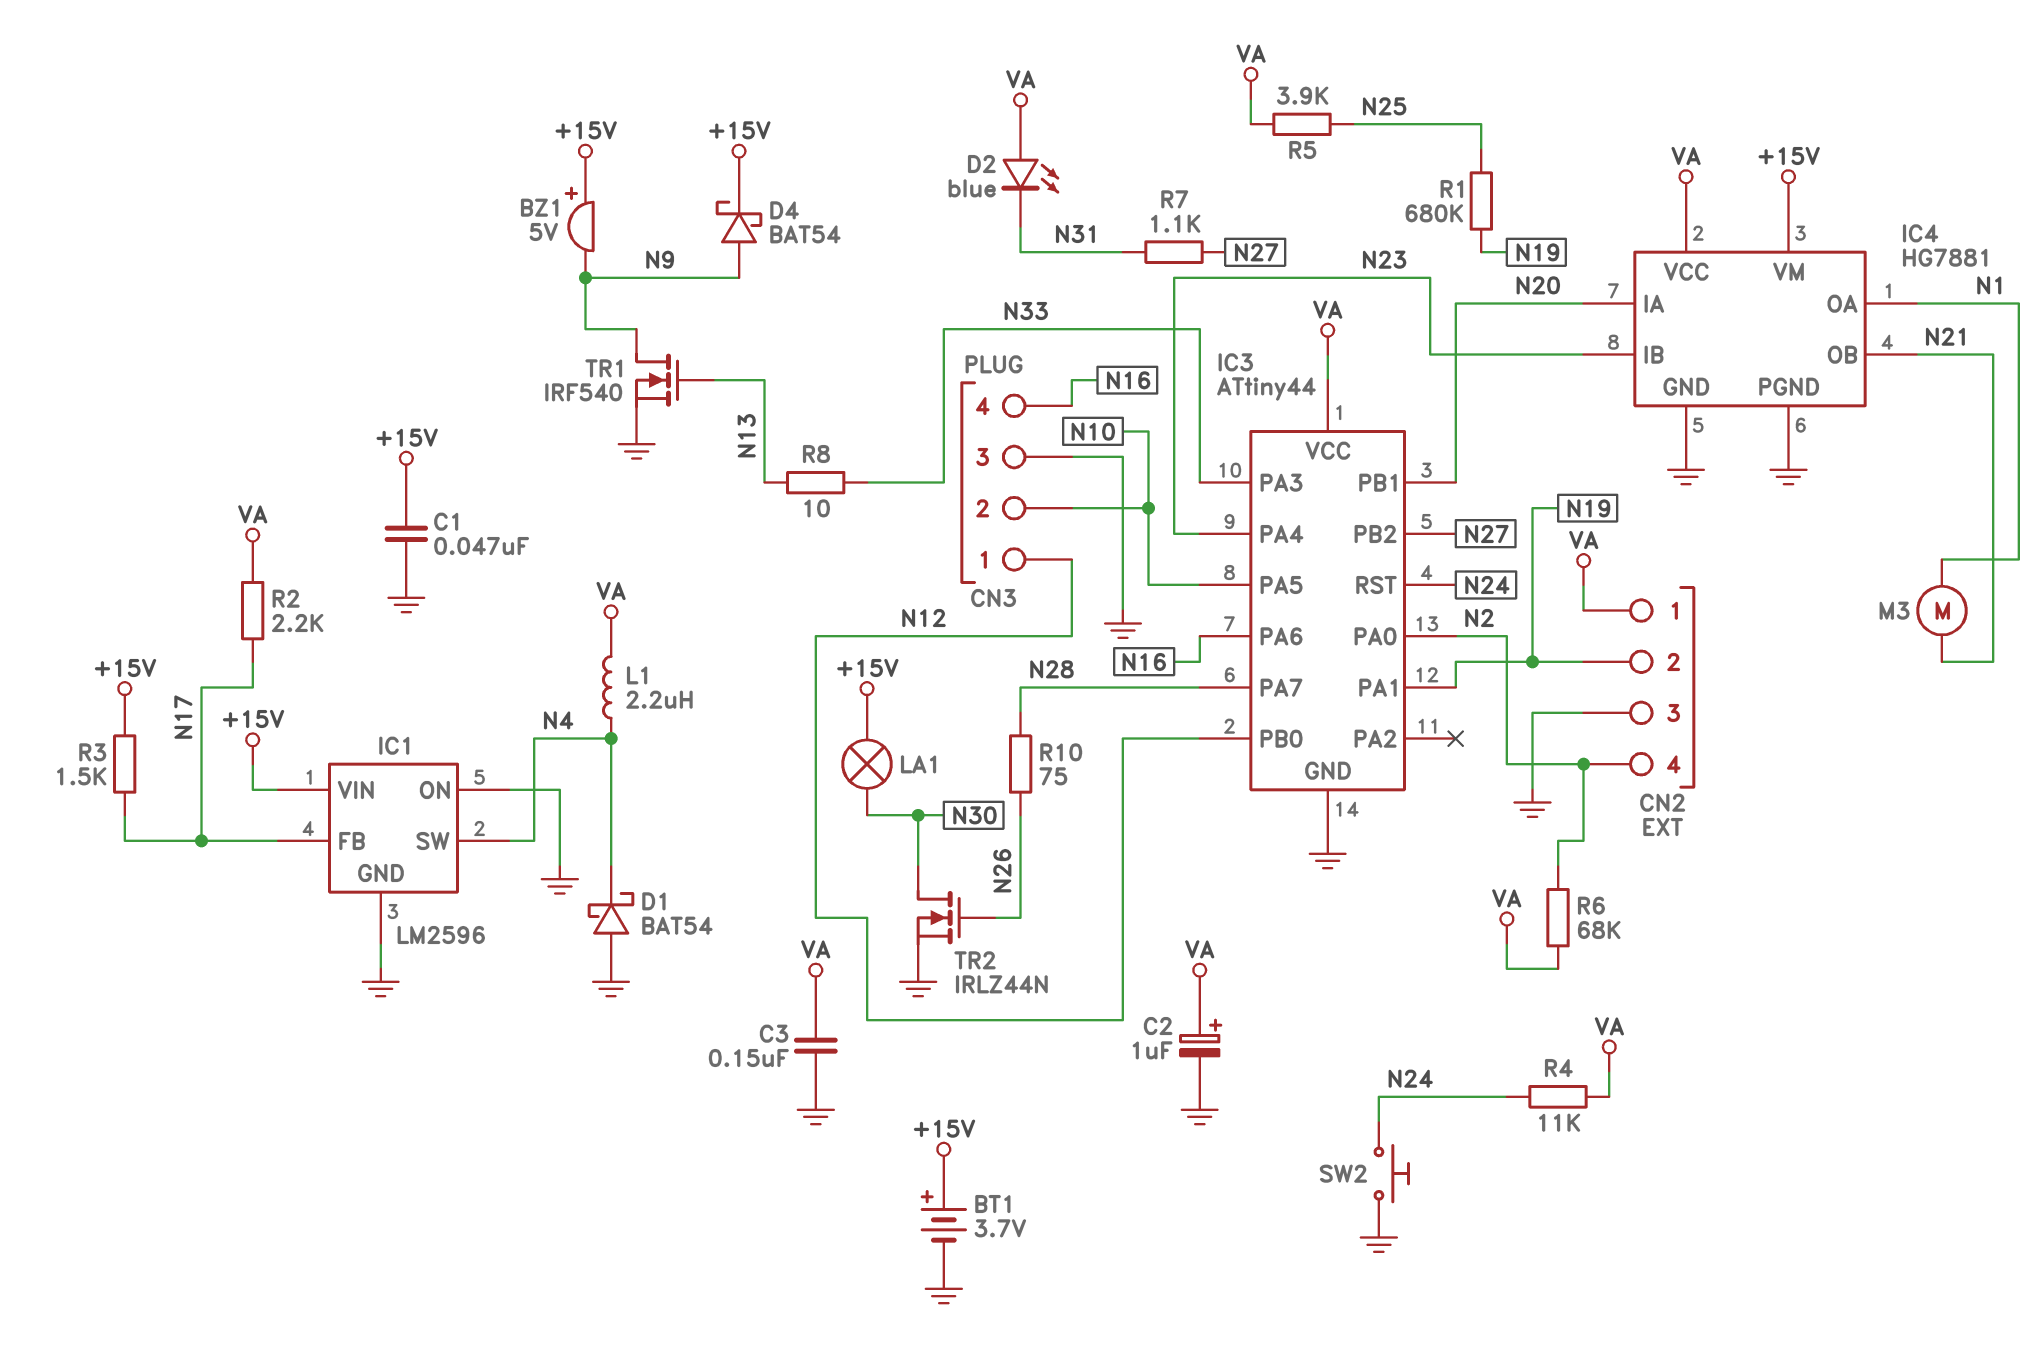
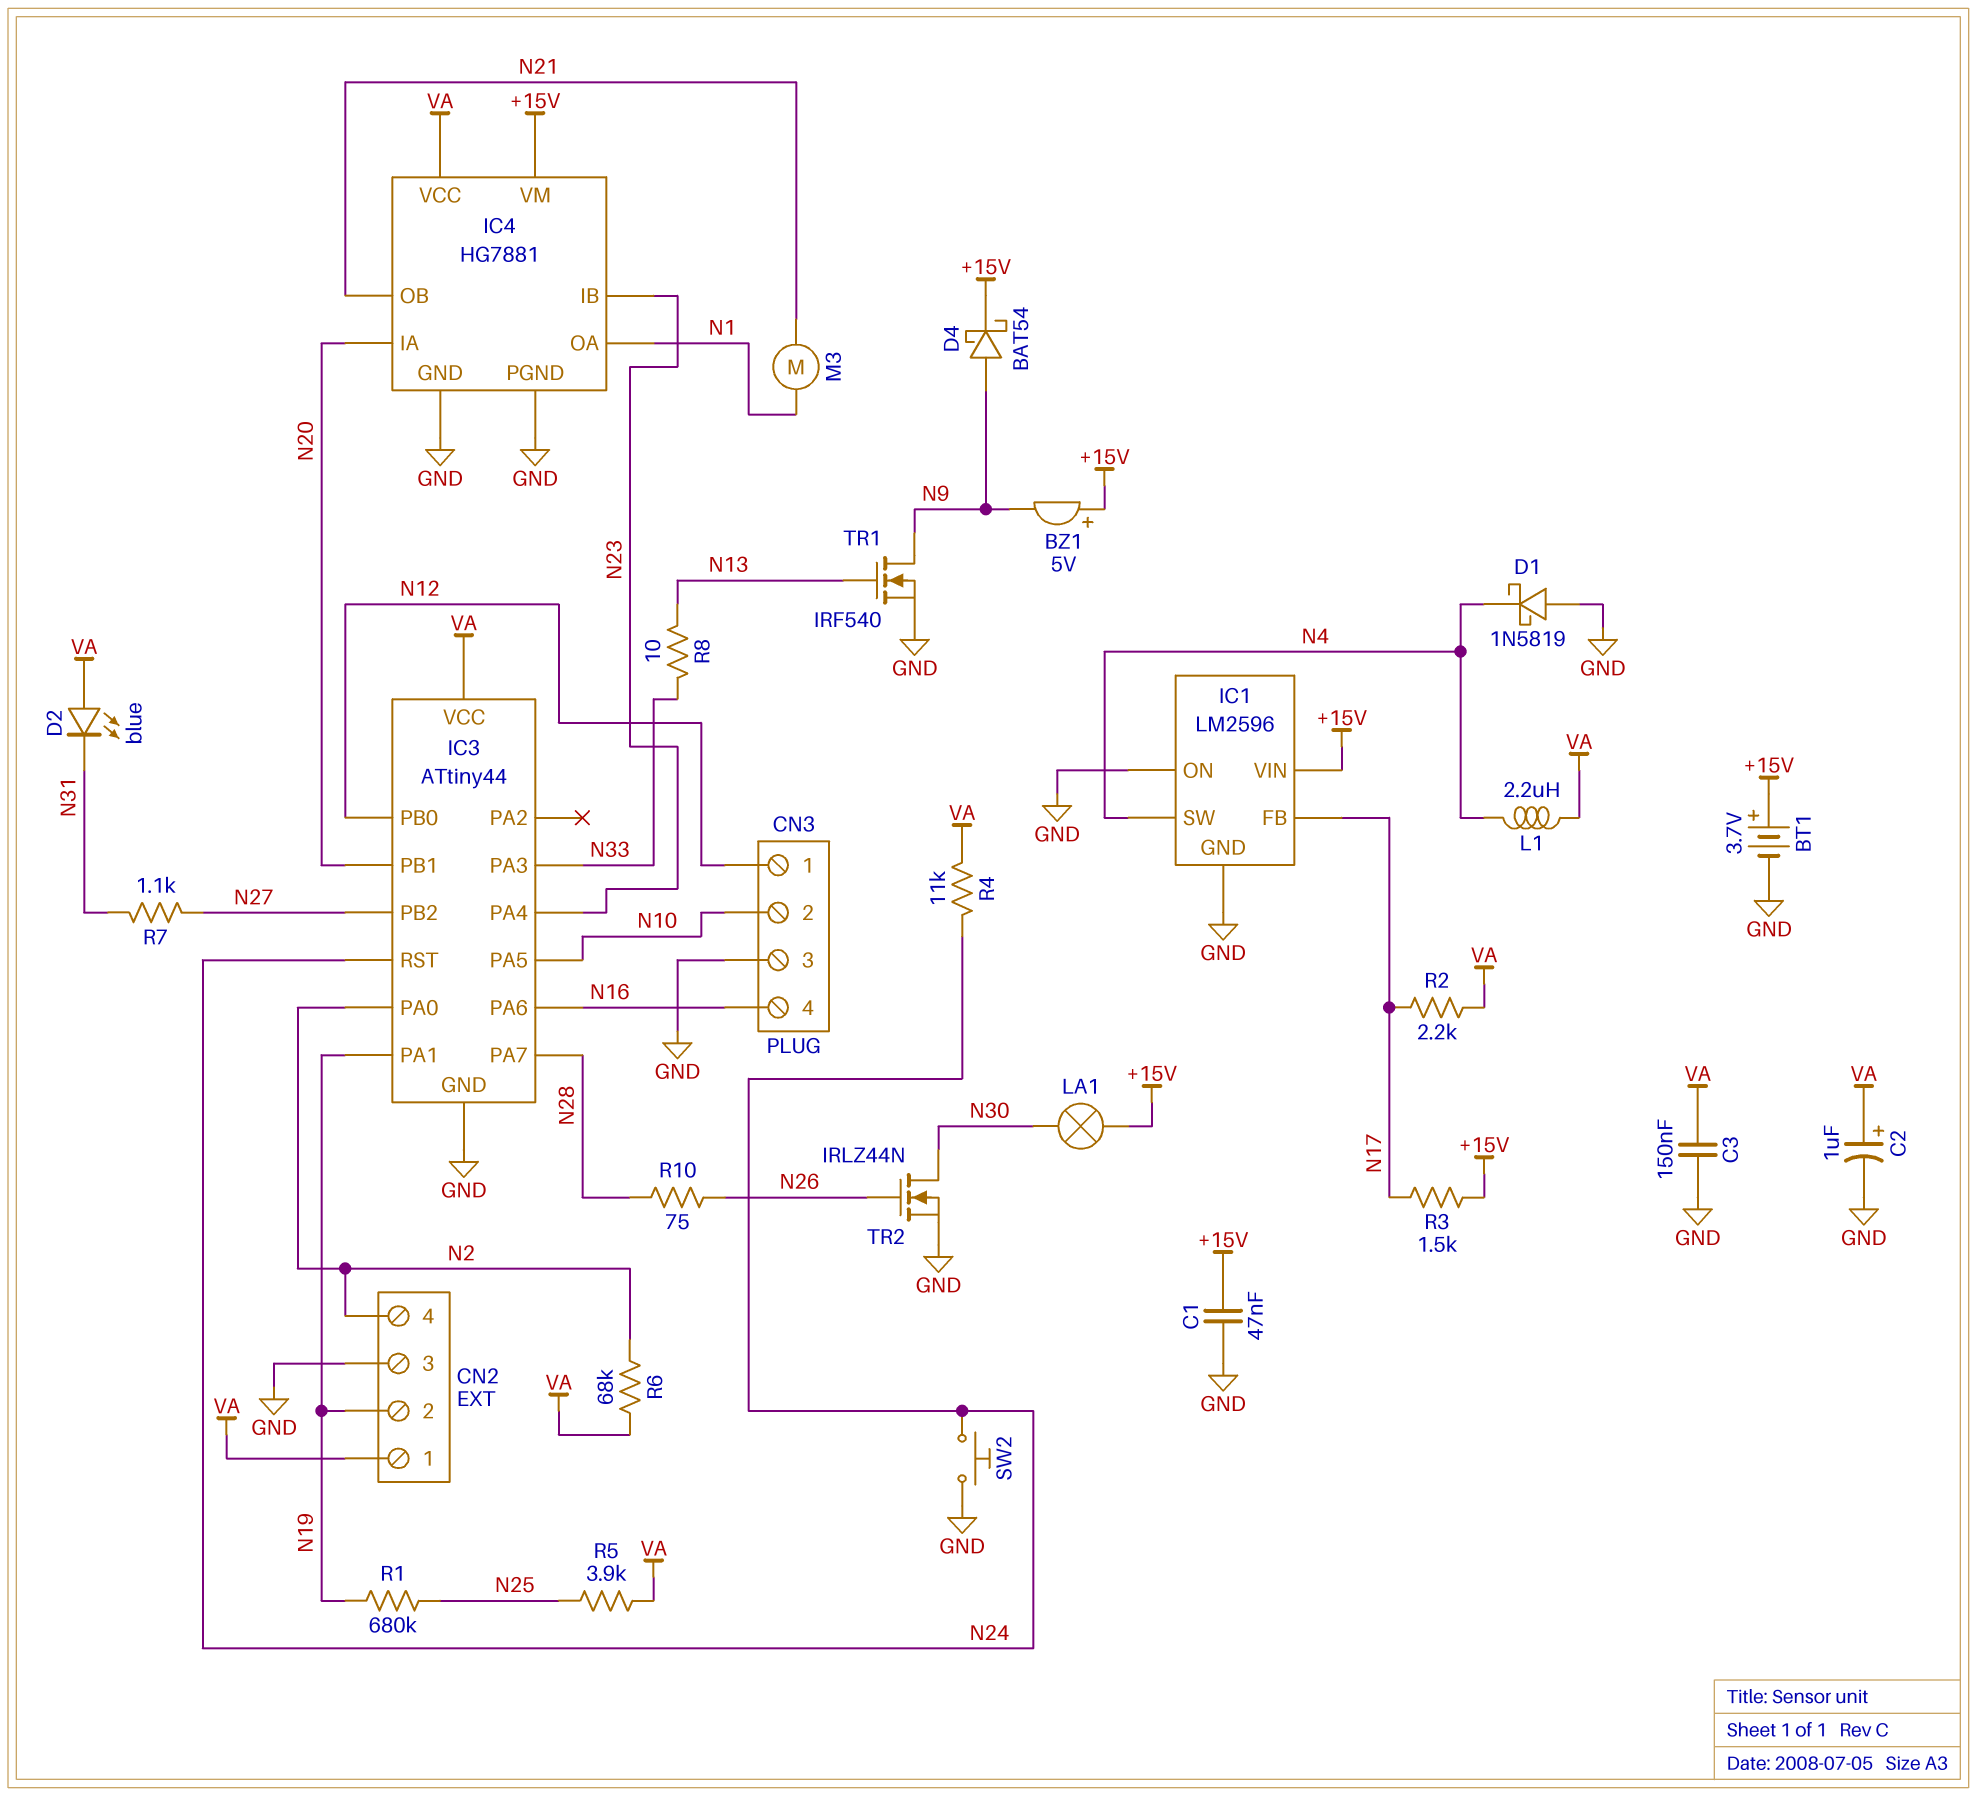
D1: schottky BAT54 (A GND, K N4) -> schottky 1N5819 (A GND, K N4)

